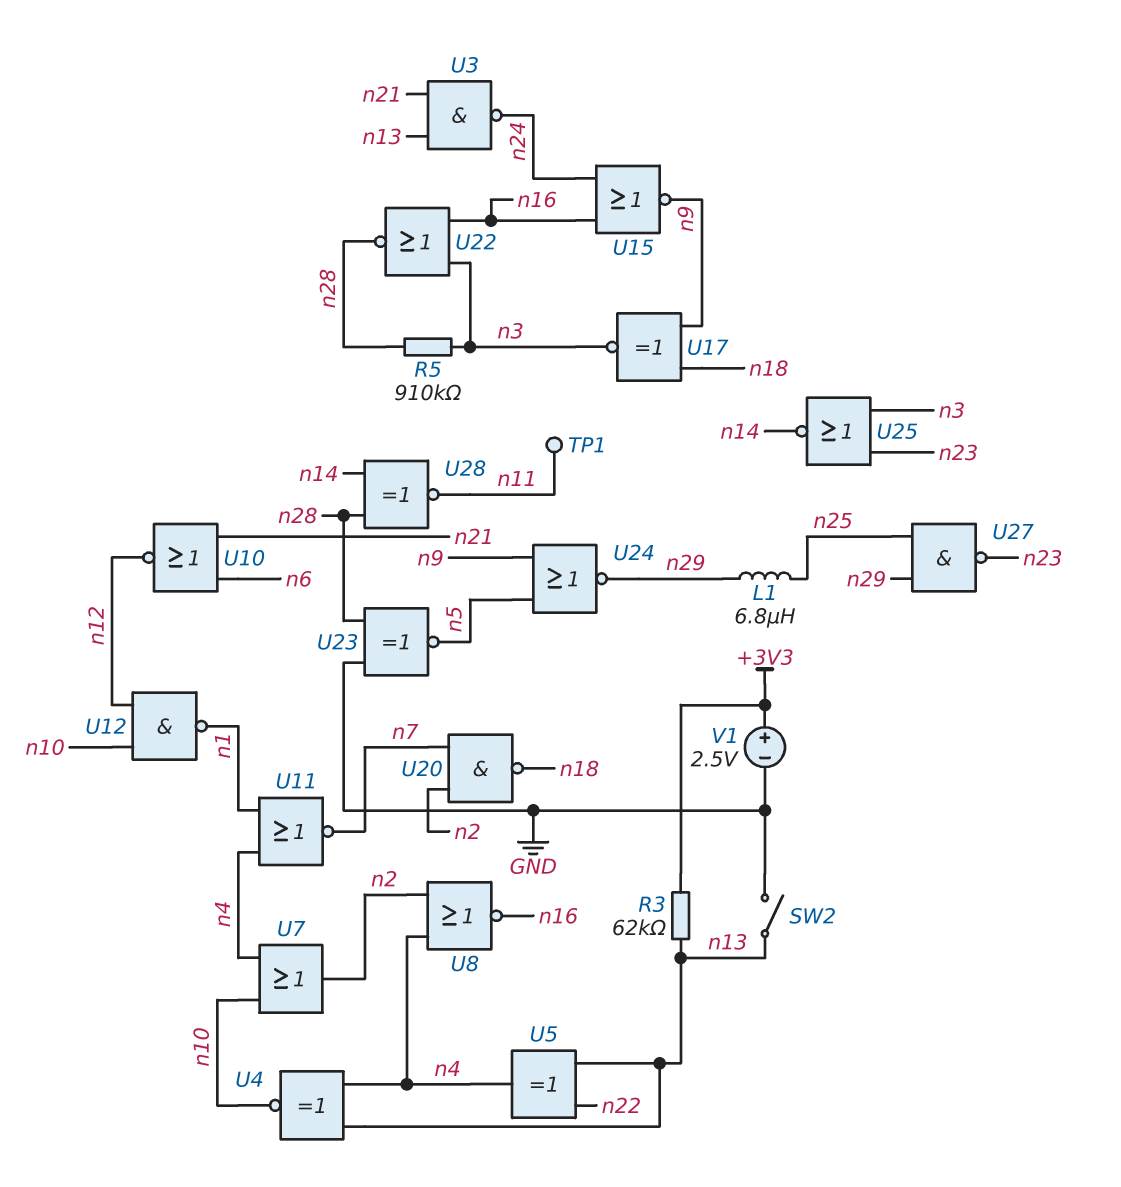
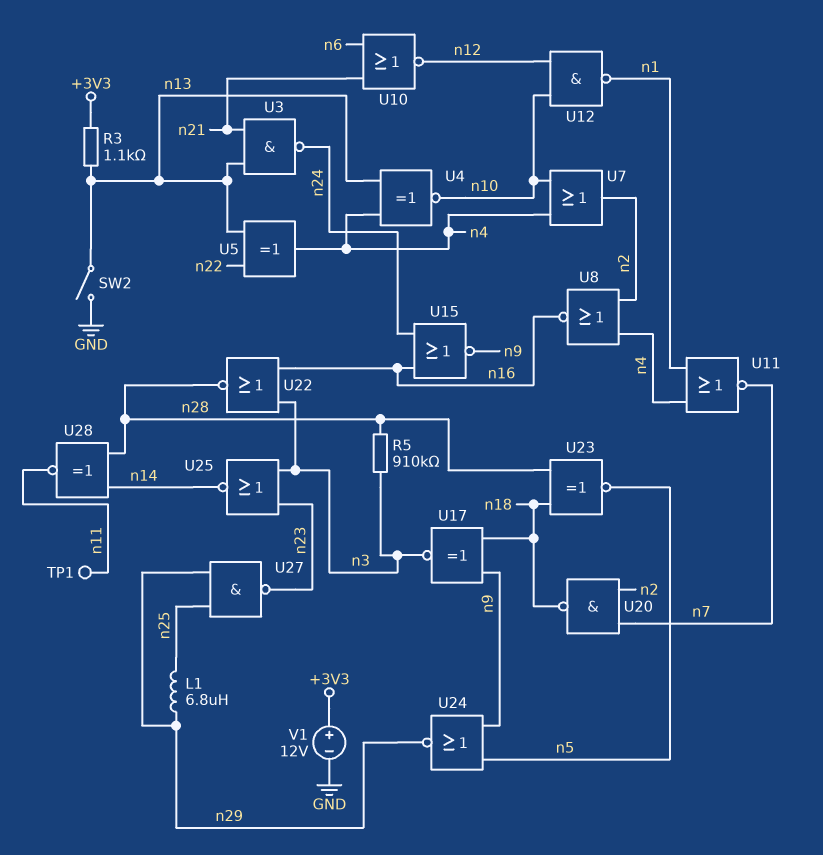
R3: 62k (+3V3, n13) -> 1.1k (+3V3, n13)
U23: XNOR (in GND, in n28, out n5) -> XNOR (in n18, in n28, out n5)
V1: 2.5V (plus +3V3, minus GND) -> 12V (plus +3V3, minus GND)

